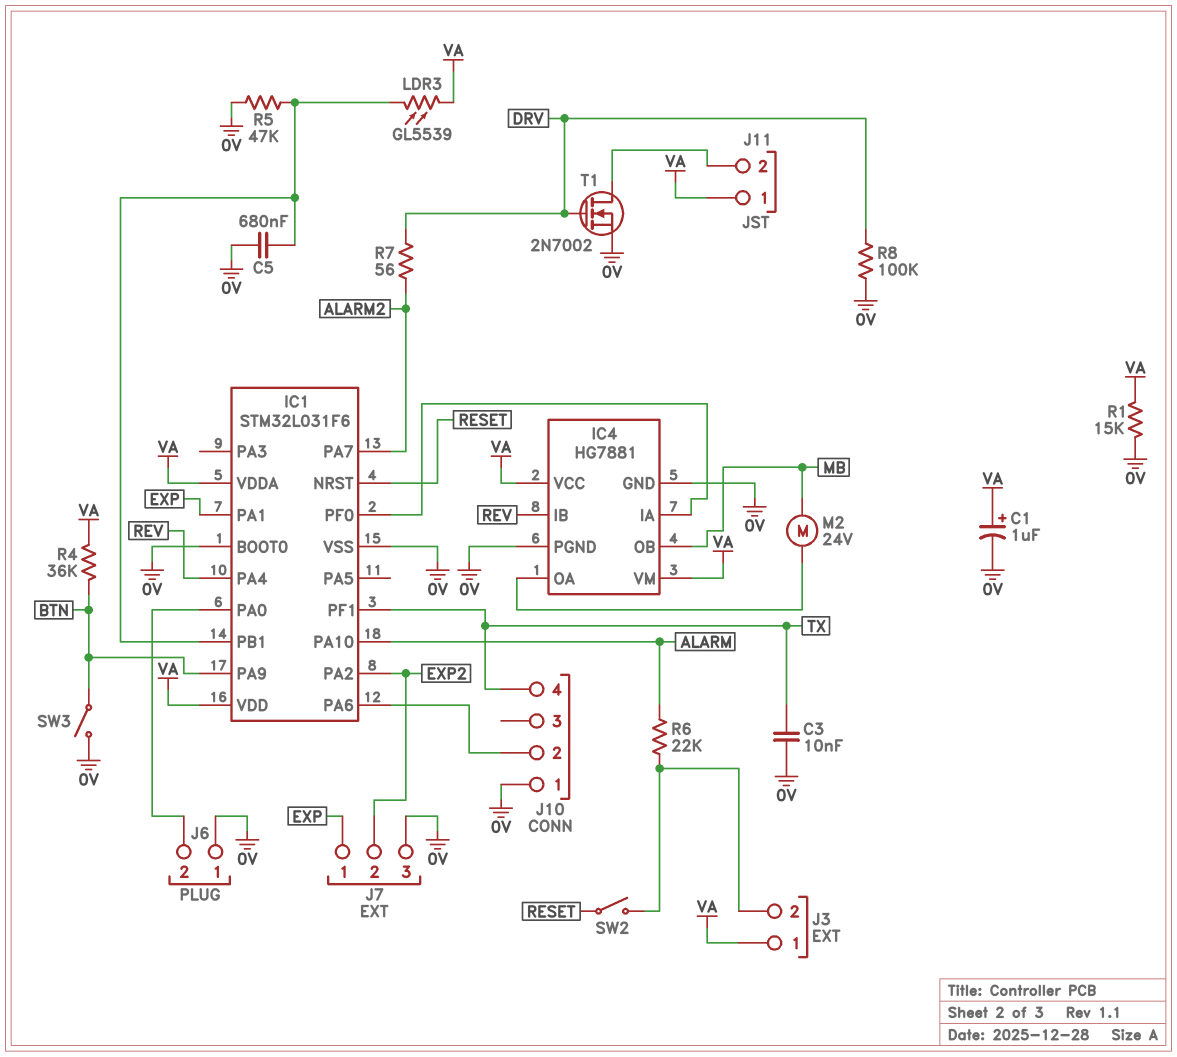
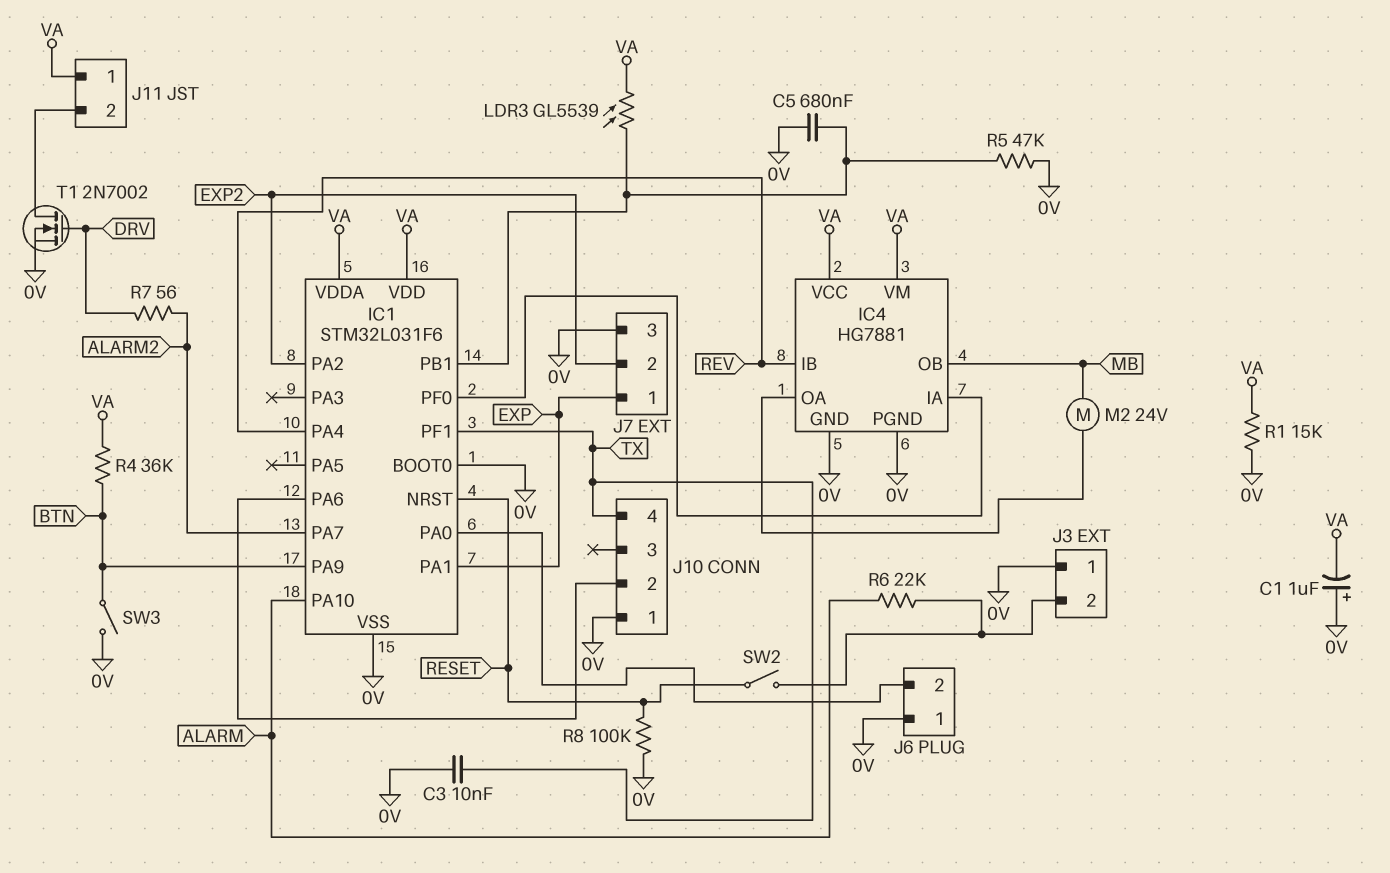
C1: 1uF (plus VA, minus 0V) -> 1uF (plus 0V, minus VA)
J3 pin 1: VA -> 0V
R8: 100k (0V, DRV) -> 100k (0V, RESET)

